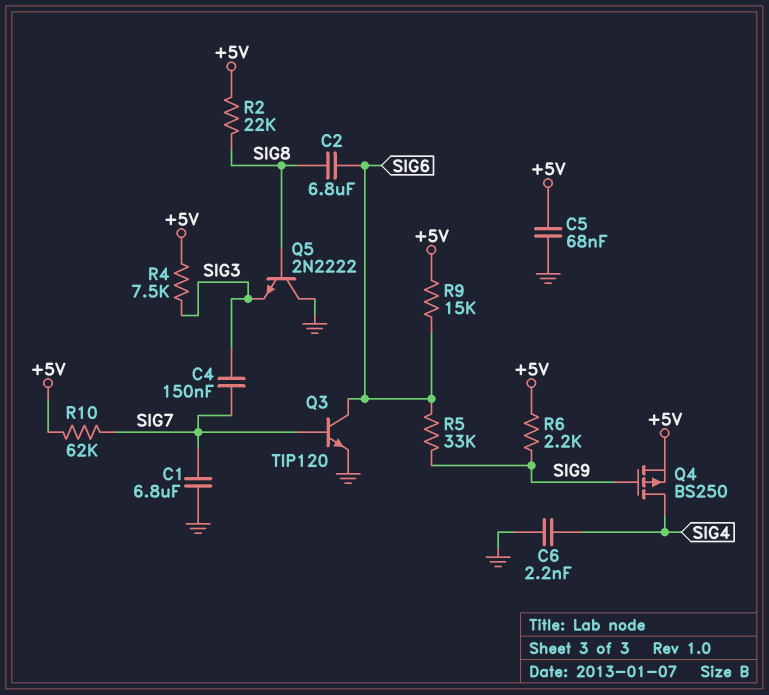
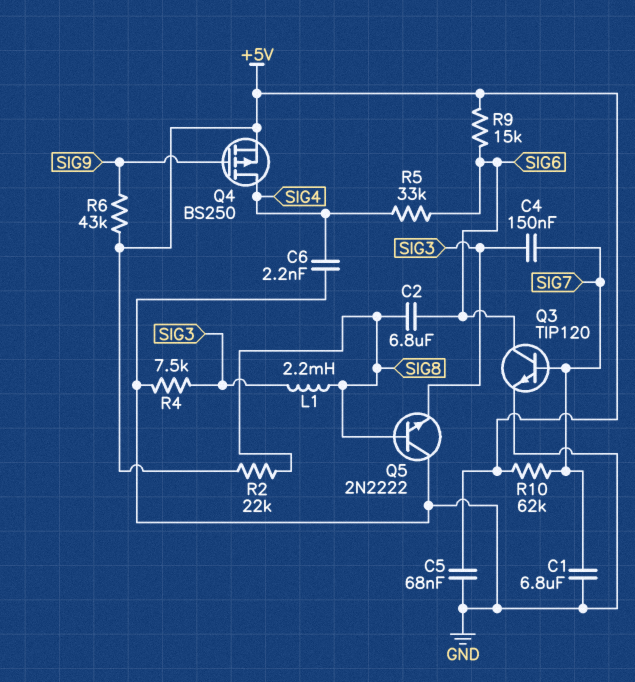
L1: none -> 2.2mH (SIG3, SIG8)
R4: 7.5k (+5V, SIG3) -> 7.5k (GND, SIG3)
R5: 33k (SIG6, SIG9) -> 33k (SIG4, SIG6)
R6: 2.2k (+5V, SIG9) -> 43k (+5V, SIG9)

